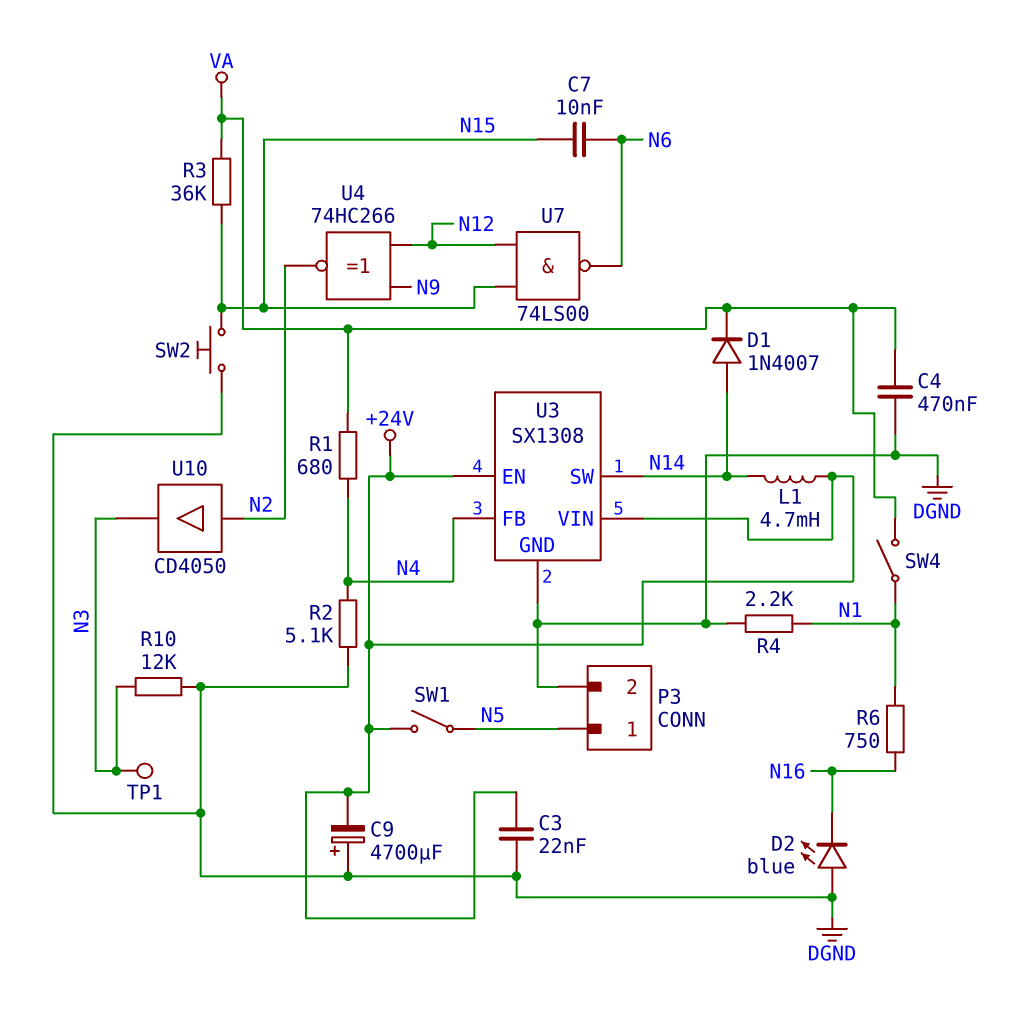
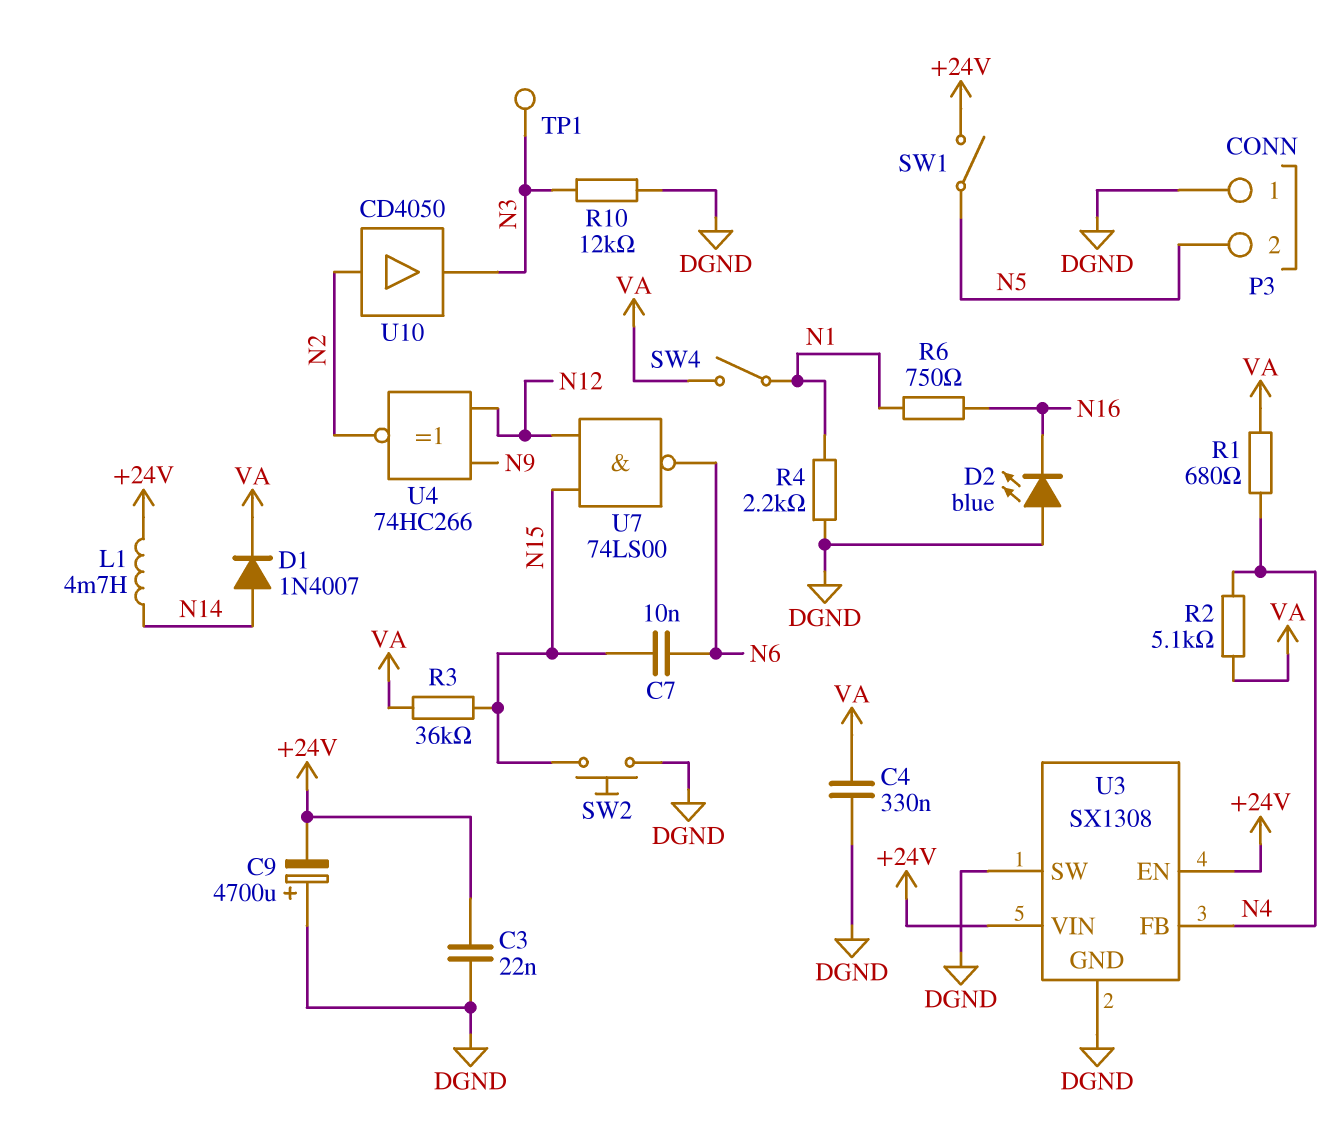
C4: 470nF (DGND, VA) -> 330nF (DGND, VA)
P3 pin 1: N5 -> DGND
P3 pin 2: DGND -> N5
R2: 5.1k (DGND, N4) -> 5.1k (N4, VA)
U3 pin SW: N14 -> DGND

